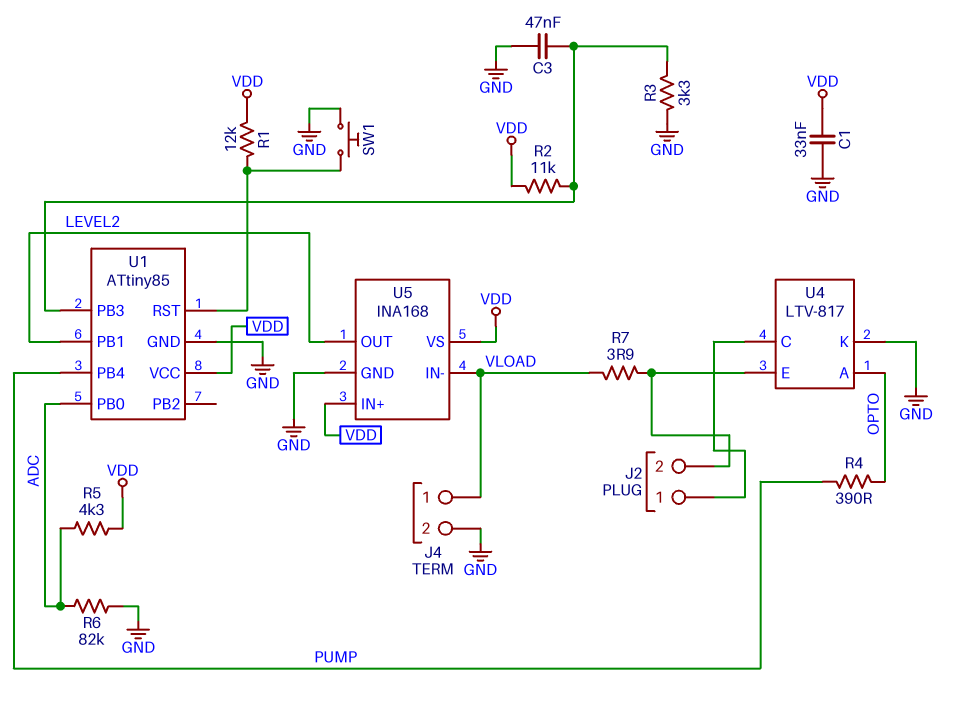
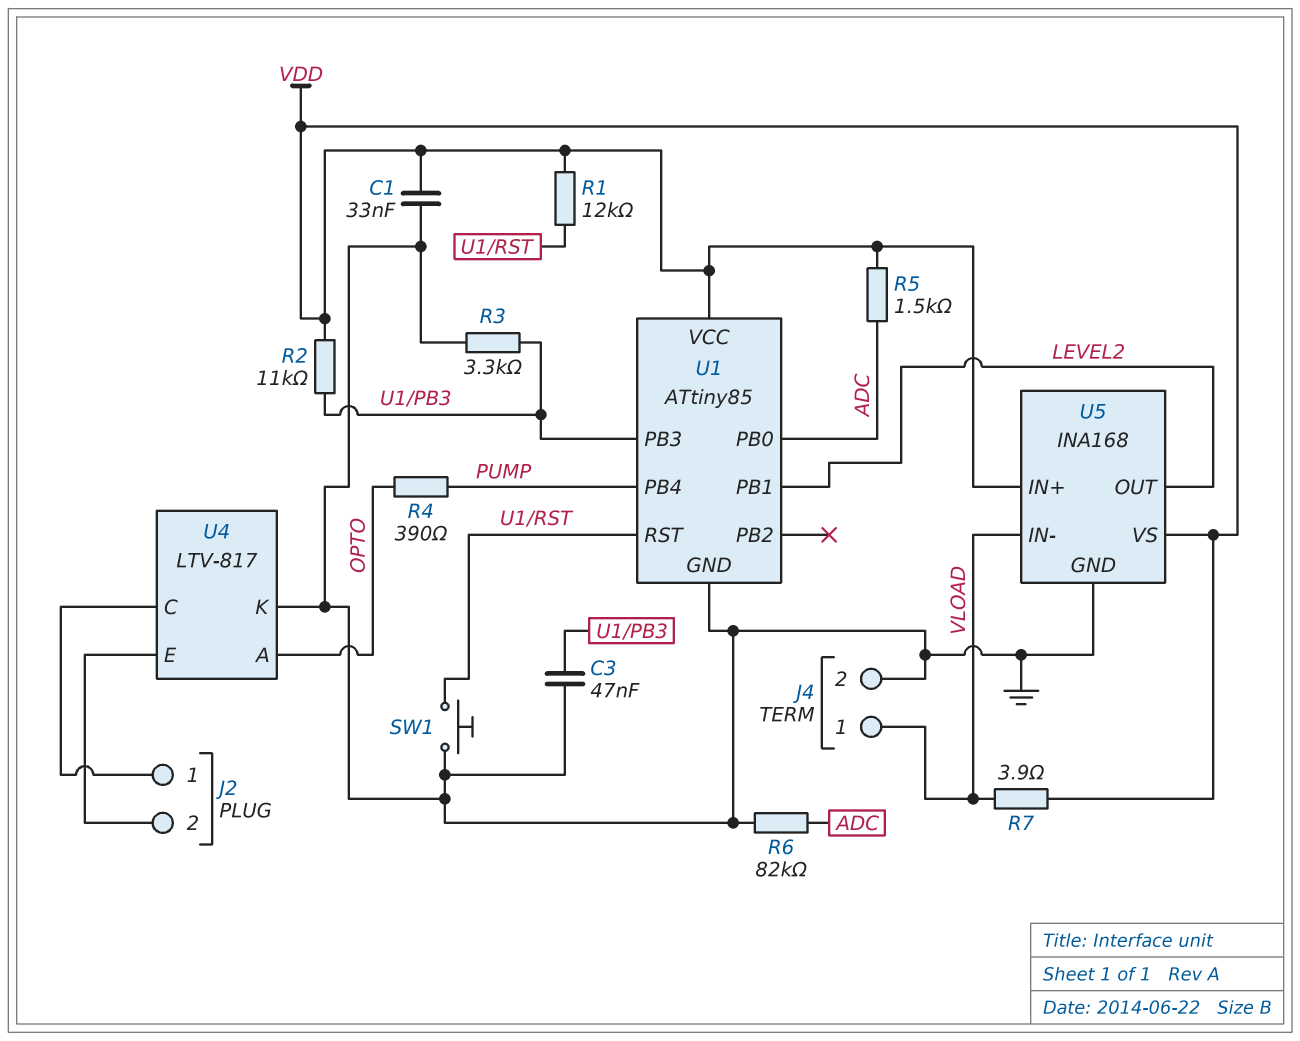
R5: 4.3k (ADC, VDD) -> 1.5k (ADC, VDD)
R7: 3.9 (J2/2, VLOAD) -> 3.9 (VDD, VLOAD)

